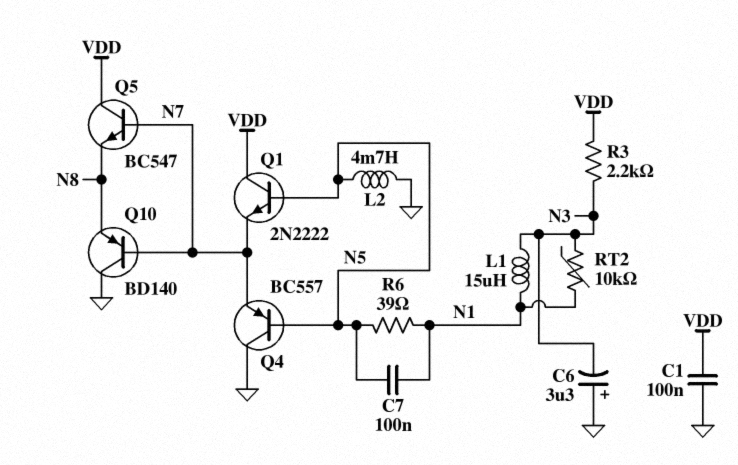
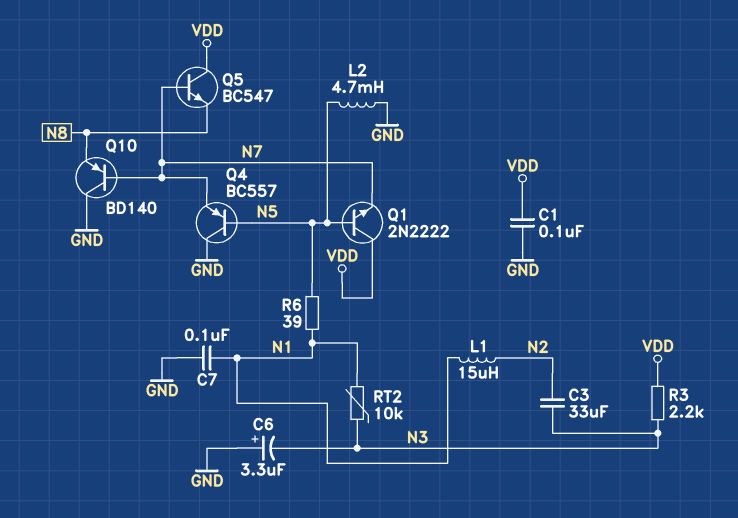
C3: none -> 33uF (N2, N3)
C7: 100nF (N1, N5) -> 100nF (GND, N1)
L1: 15uH (N1, N3) -> 15uH (N1, N2)

